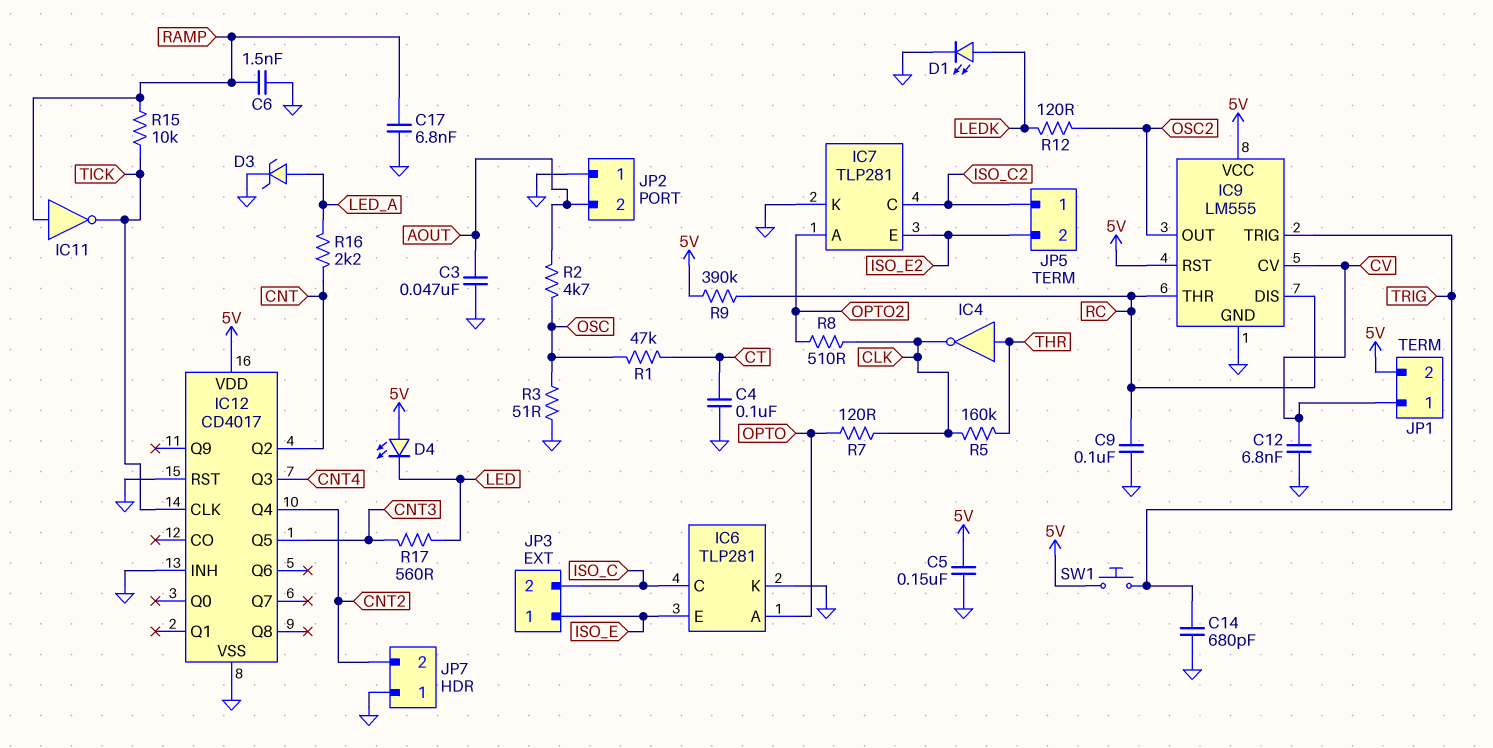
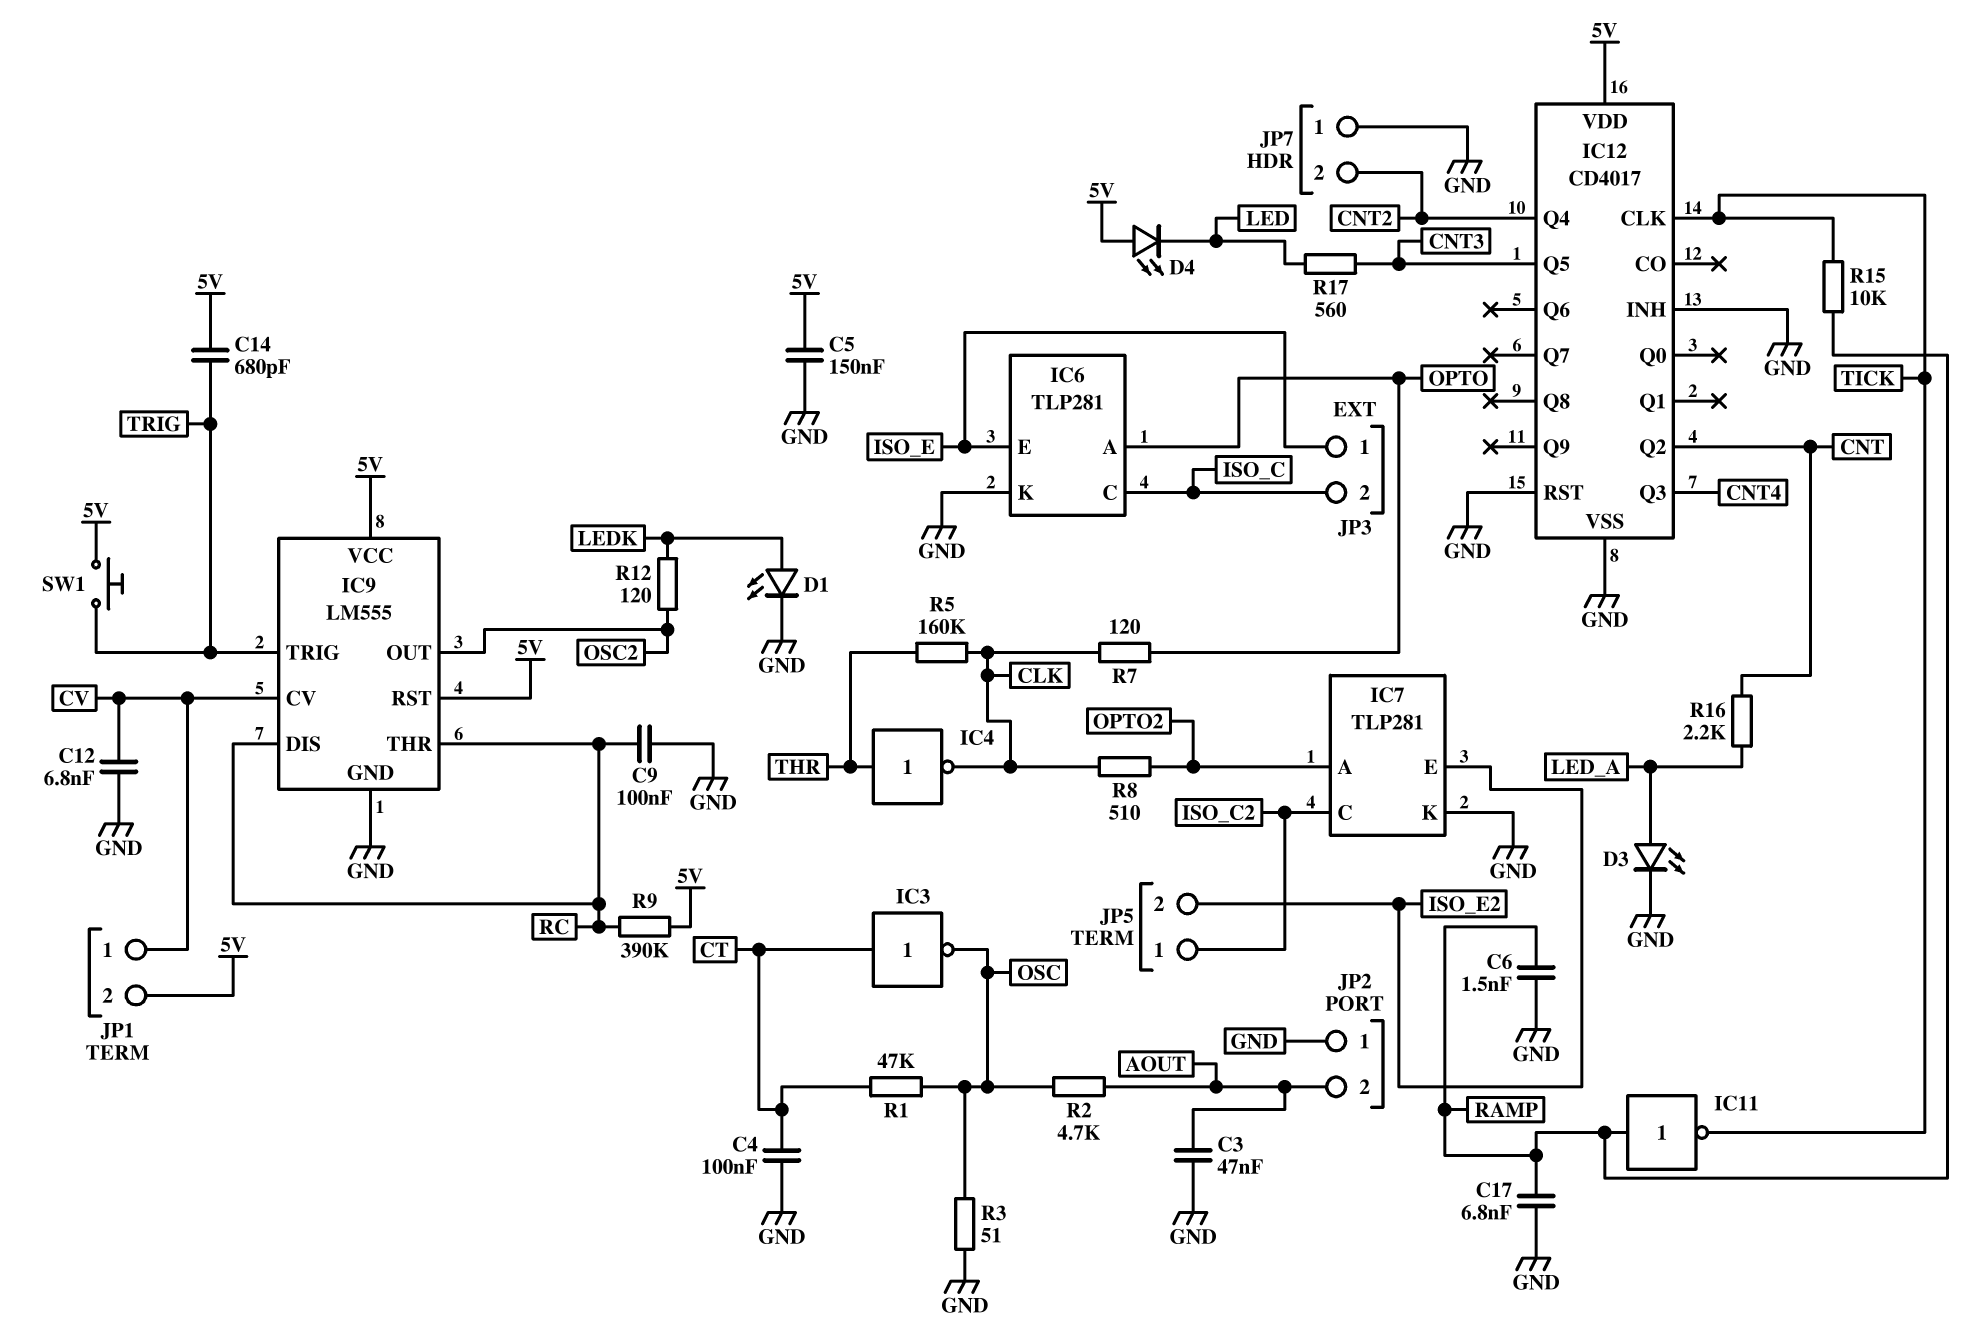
C14: 680pF (GND, TRIG) -> 680pF (5V, TRIG)
D3: zener (A LED_A, K GND) -> LED (A LED_A, K GND)
IC3: none -> NOT (in CT, out OSC)

